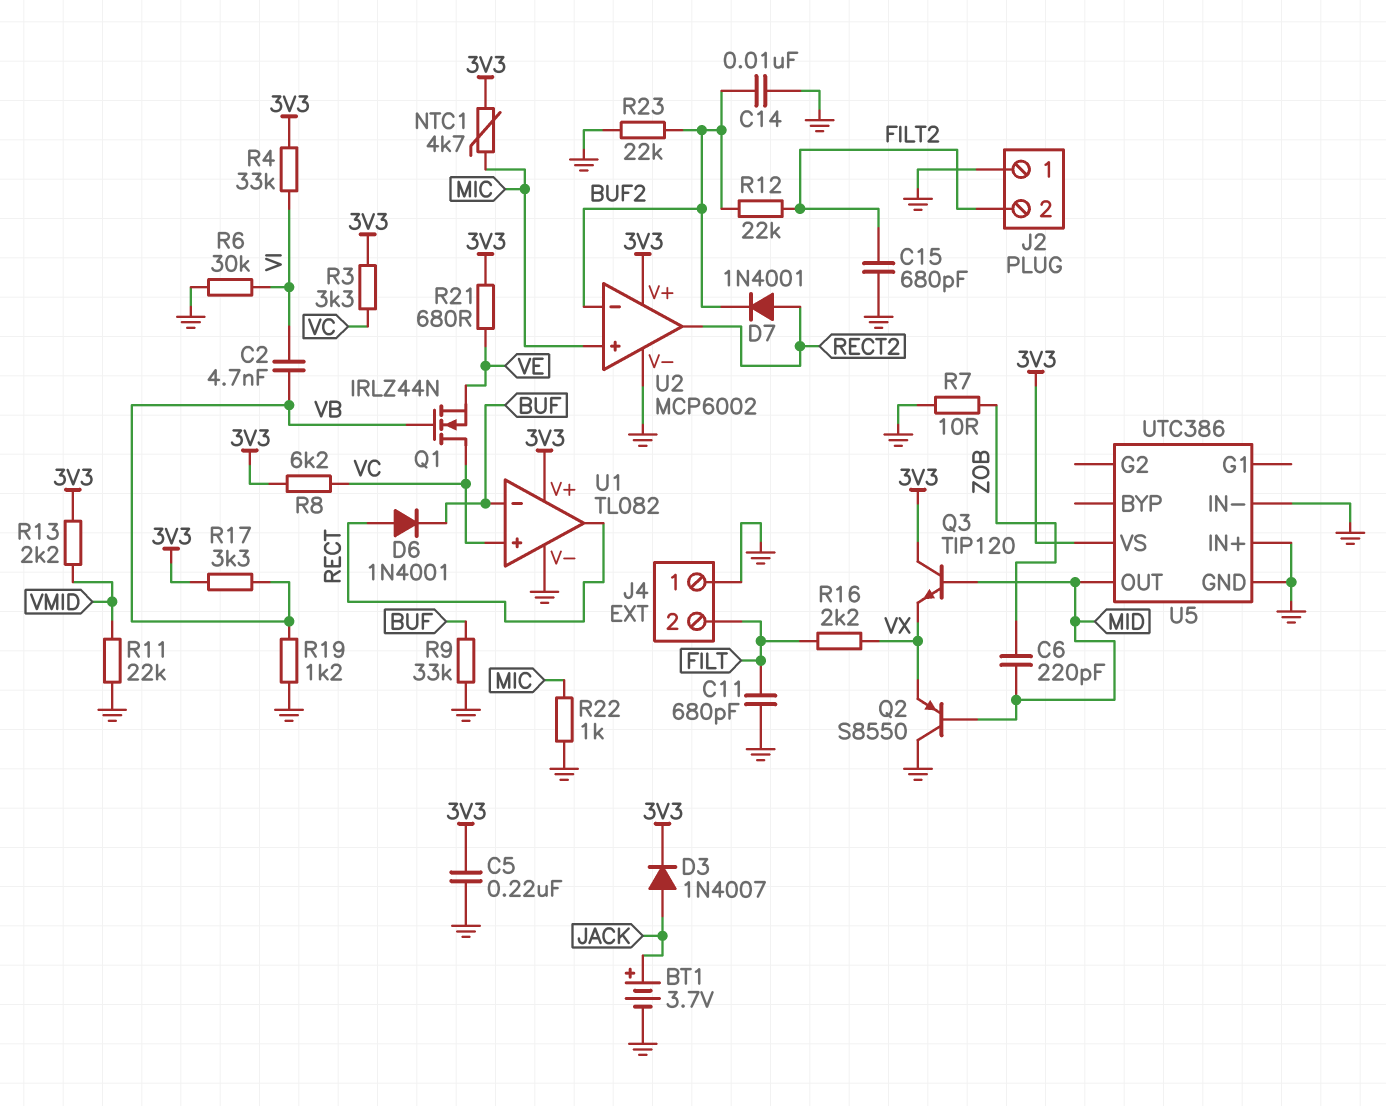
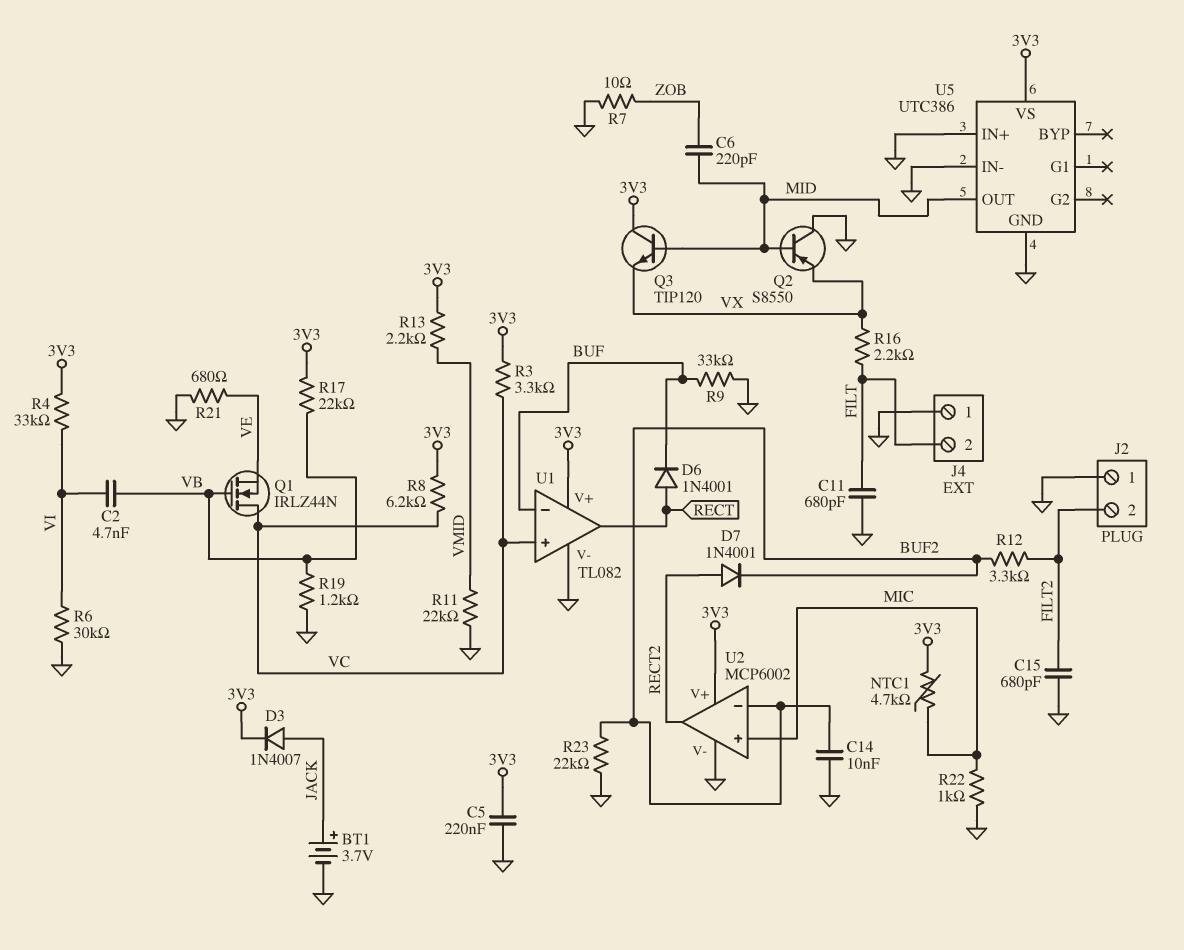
R12: 22k (BUF2, FILT2) -> 3.3k (BUF2, FILT2)
R17: 3.3k (3V3, VB) -> 22k (3V3, VB)
R21: 680 (3V3, VE) -> 680 (GND, VE)

